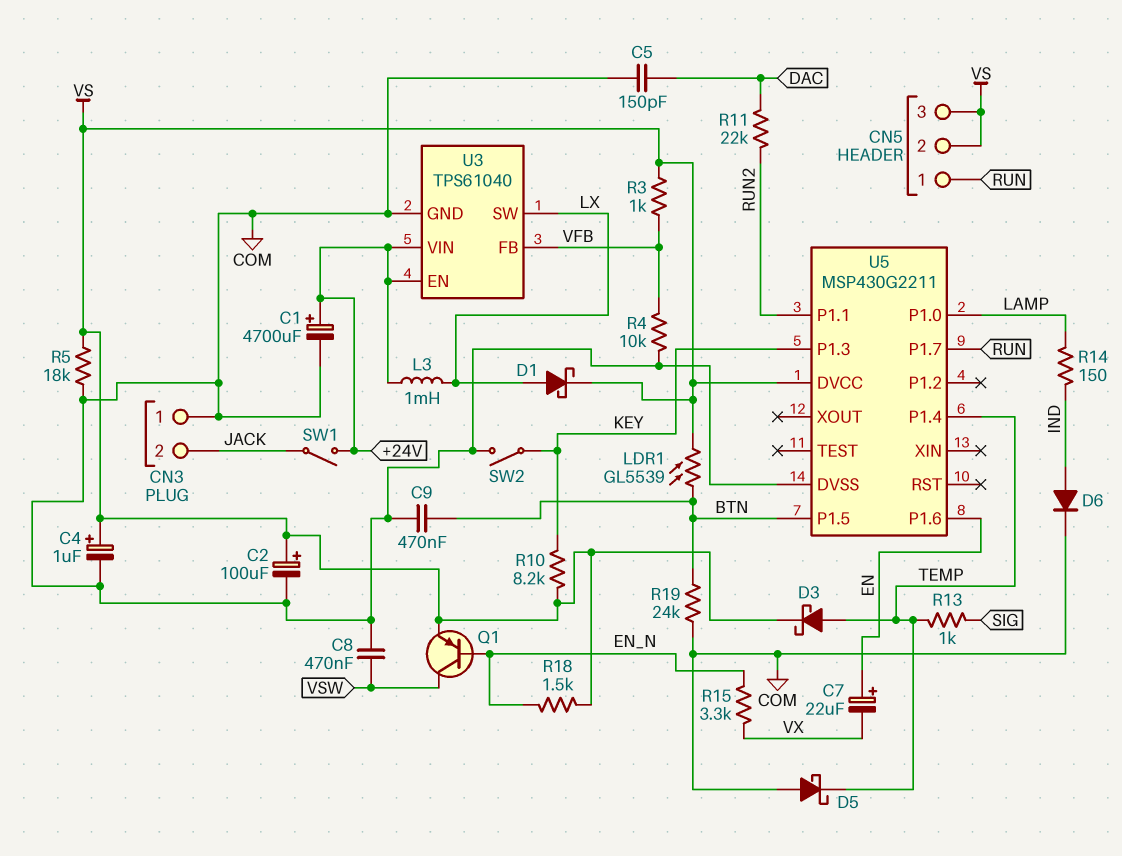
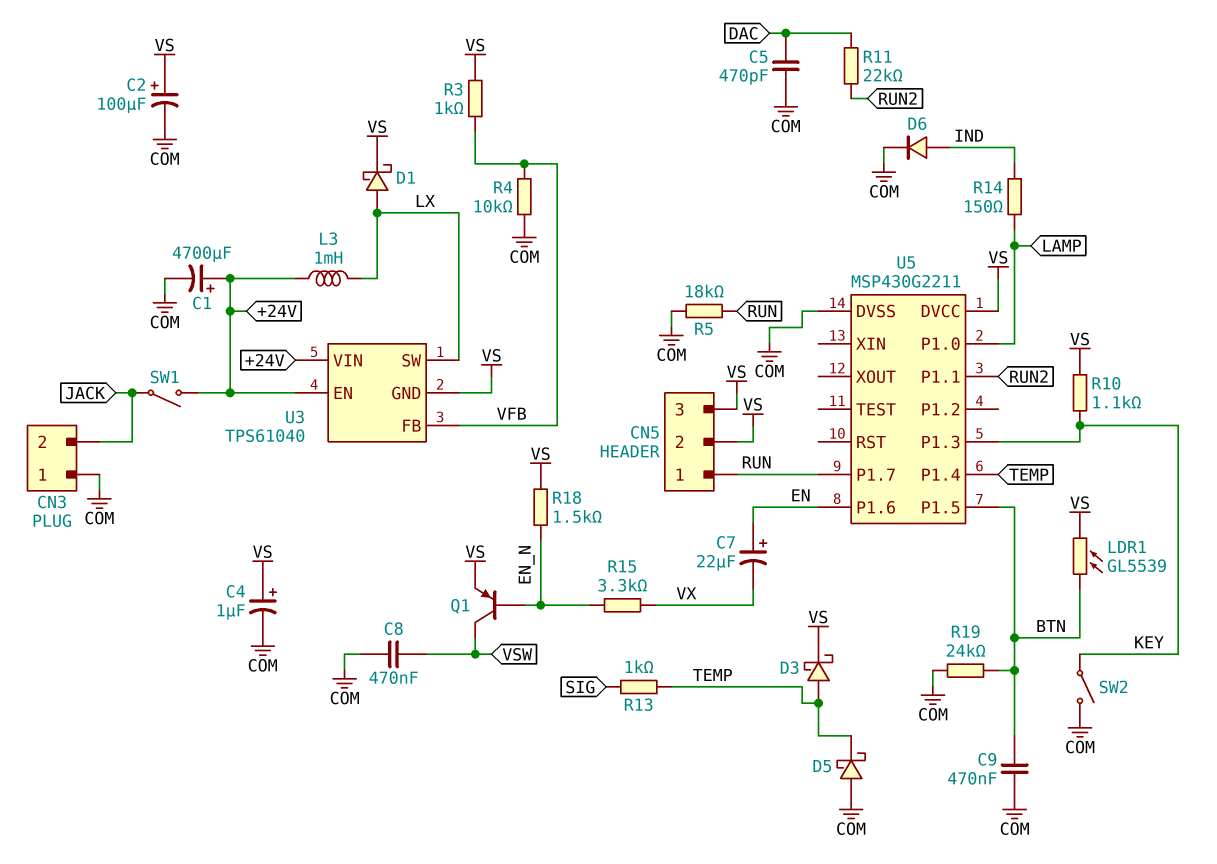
C5: 150pF (COM, DAC) -> 470pF (COM, DAC)
R5: 18k (COM, VS) -> 18k (COM, RUN)
R10: 8.2k (KEY, VS) -> 1.1k (KEY, VS)
U3 pin GND: COM -> VS

